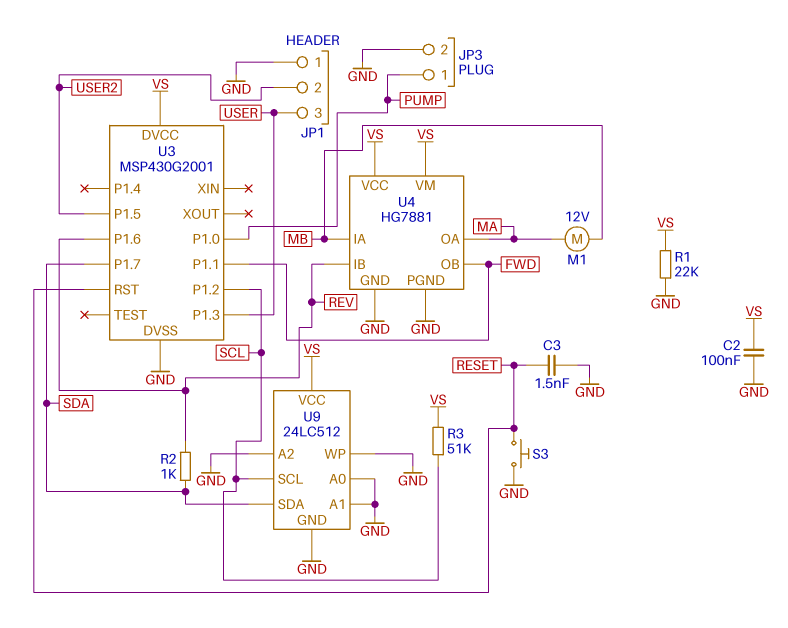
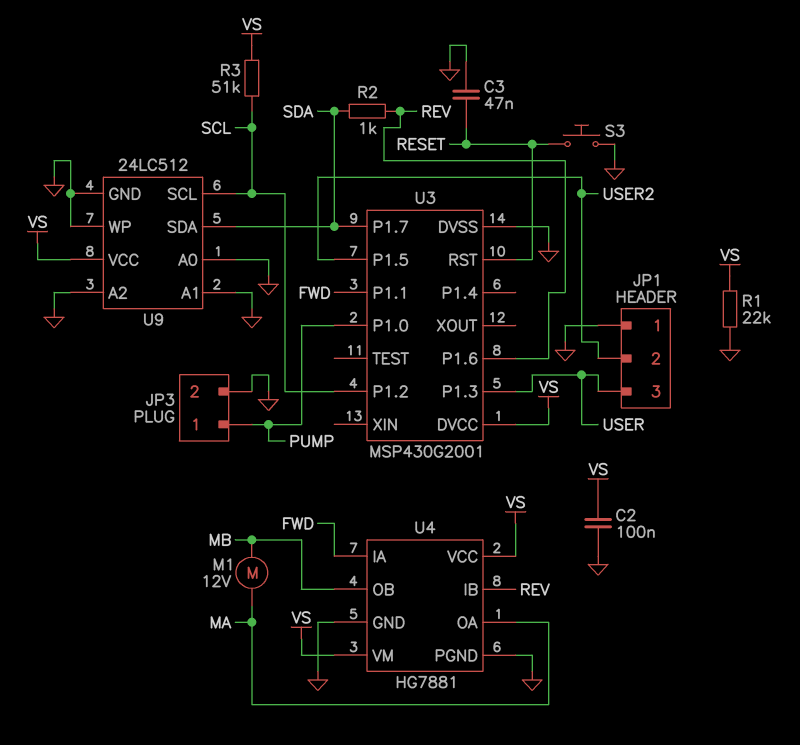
C3: 1.5nF (GND, RESET) -> 47nF (GND, RESET)
U4 pin IA: MB -> FWD
U4 pin OB: FWD -> MB

